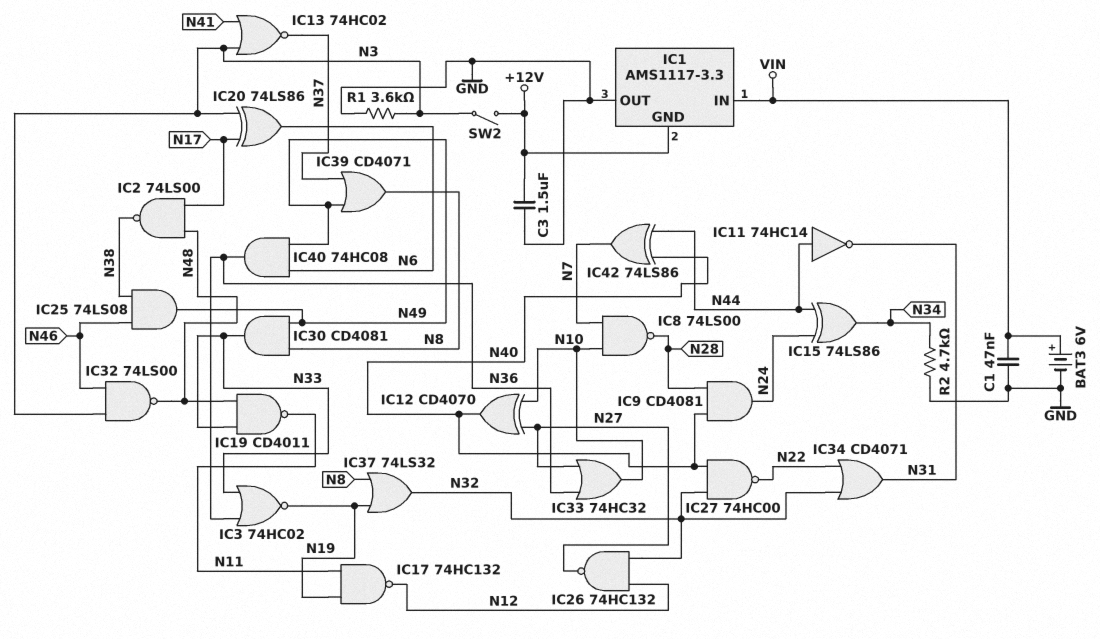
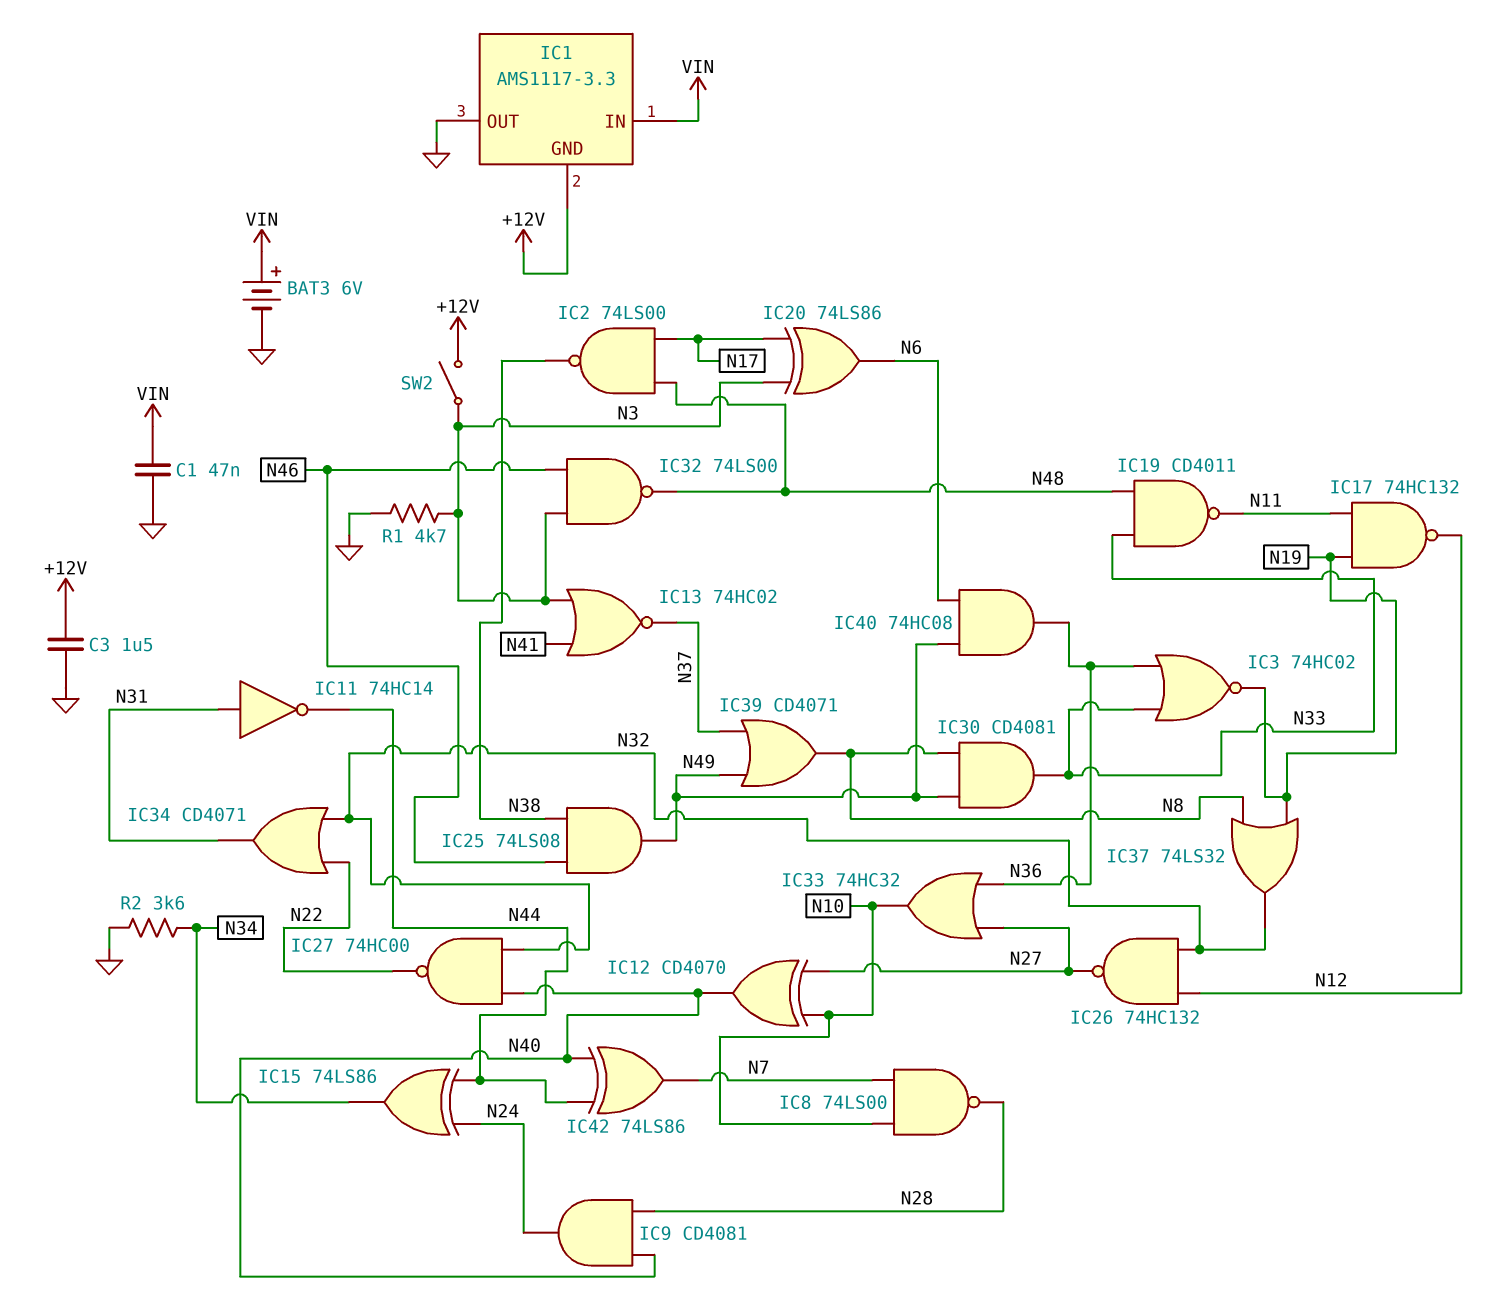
IC11: NOT 74HC14 (in N44, out N31) -> NOT 74HC14 (in N31, out N44)
R1: 3.6k (GND, N3) -> 4.7k (GND, N3)
R2: 4.7k (GND, N34) -> 3.6k (GND, N34)

